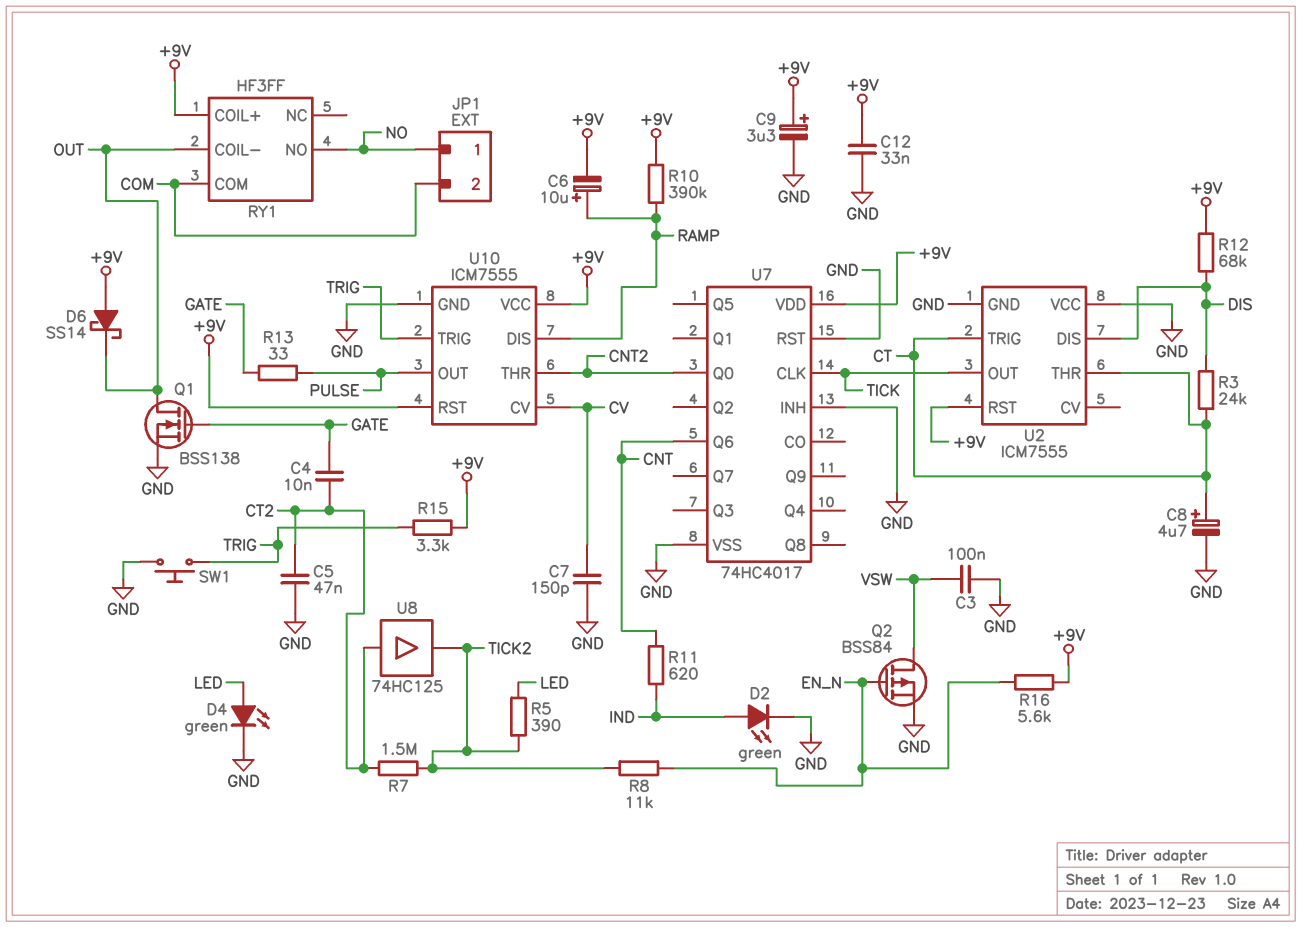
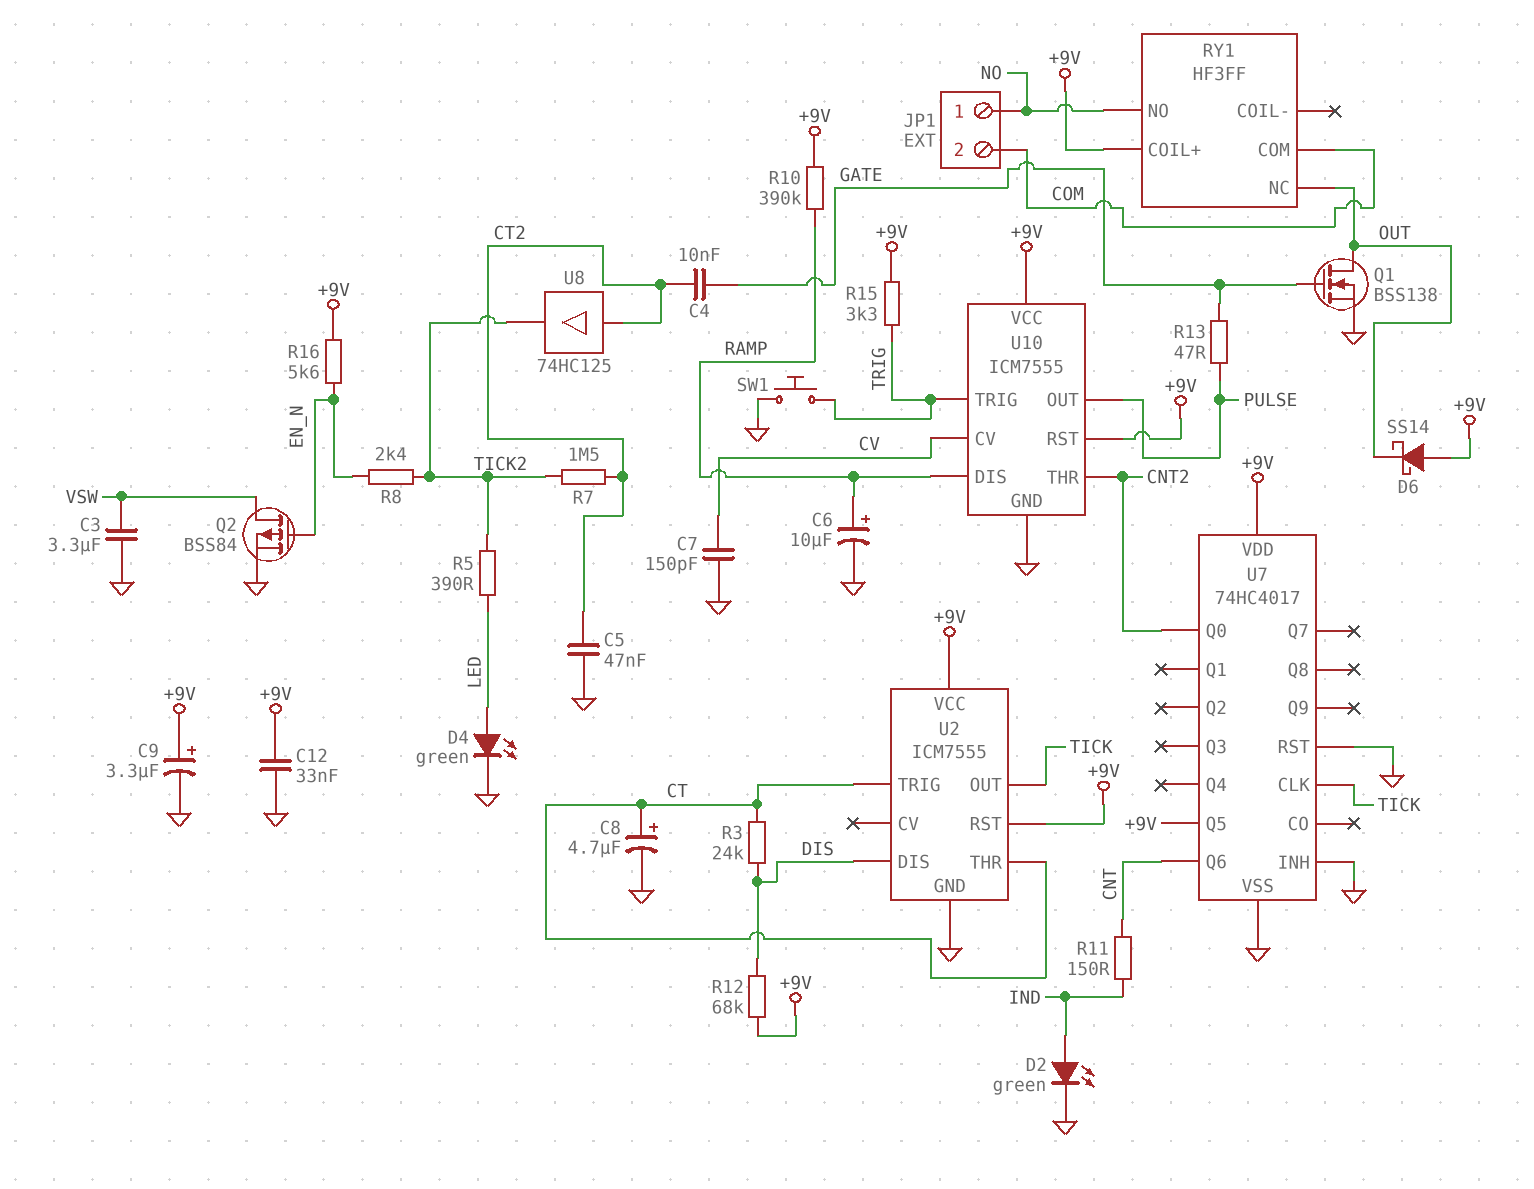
C3: 100nF (GND, VSW) -> 3.3uF (GND, VSW)
C6: 10uF (plus RAMP, minus +9V) -> 10uF (plus RAMP, minus GND)
R8: 11k (EN_N, TICK2) -> 2.4k (EN_N, TICK2)
R11: 620 (CNT, IND) -> 150 (CNT, IND)
R13: 33 (GATE, PULSE) -> 47 (GATE, PULSE)
RY1 pin COIL-: OUT -> none
RY1 pin NC: none -> OUT
U2 pin VCC: GND -> +9V
U7 pin Q5: none -> +9V

